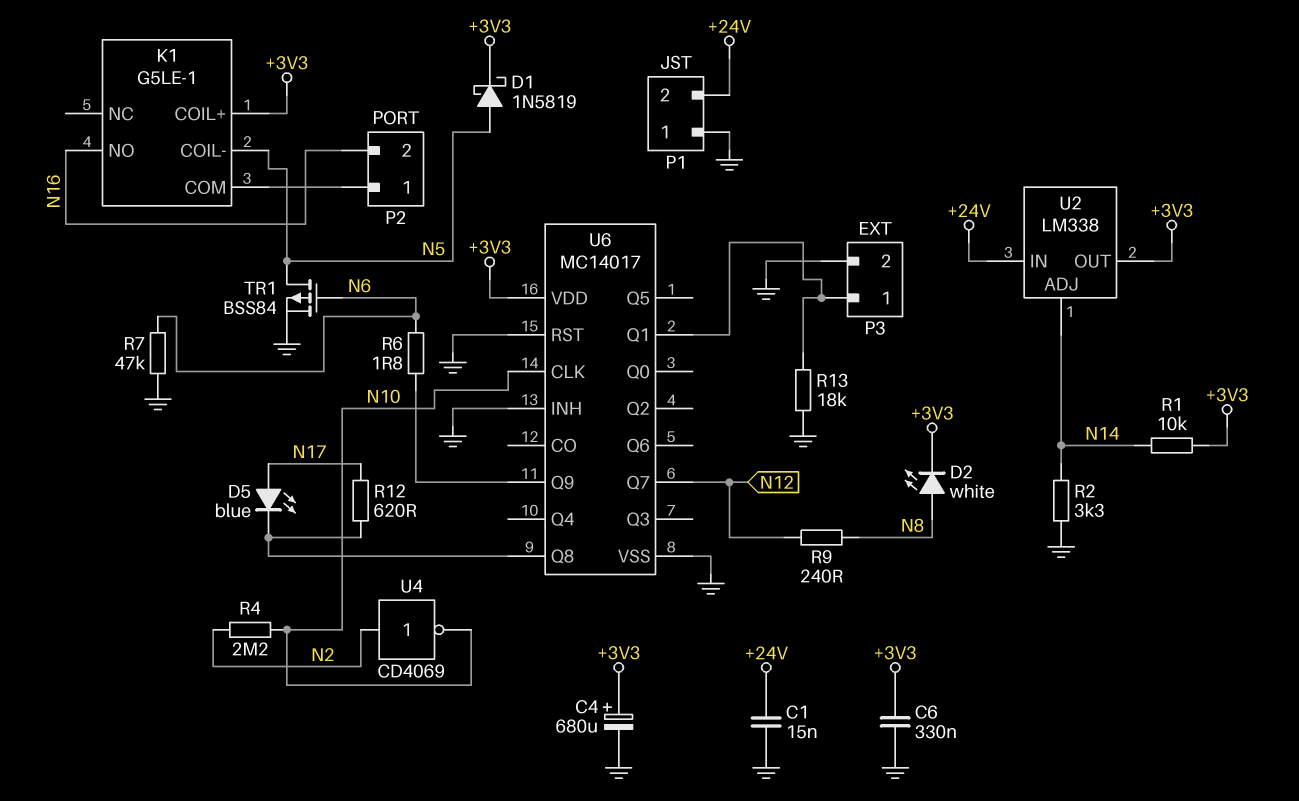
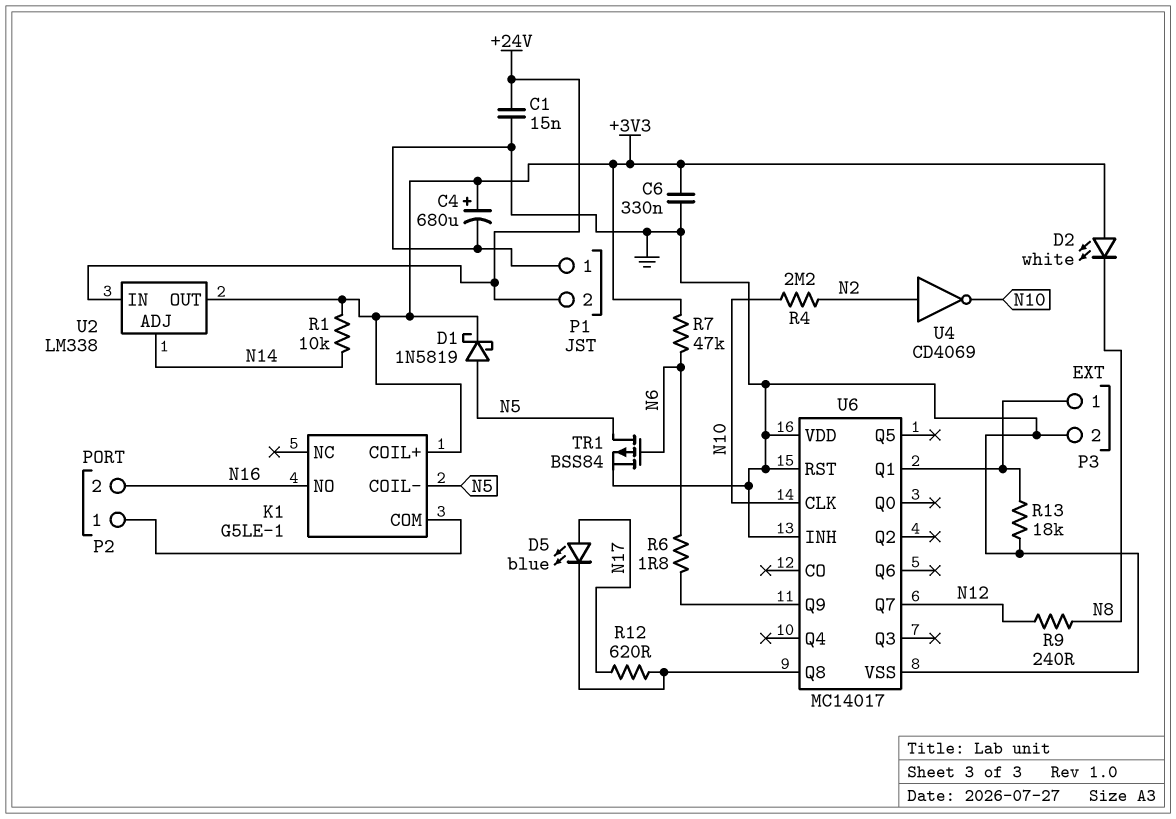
D2: LED white (A N8, K +3V3) -> LED white (A +3V3, K N8)
R2: 3.3k (GND, N14) -> none
R7: 47k (GND, N6) -> 47k (+3V3, N6)
U6 pin VDD: +3V3 -> GND

